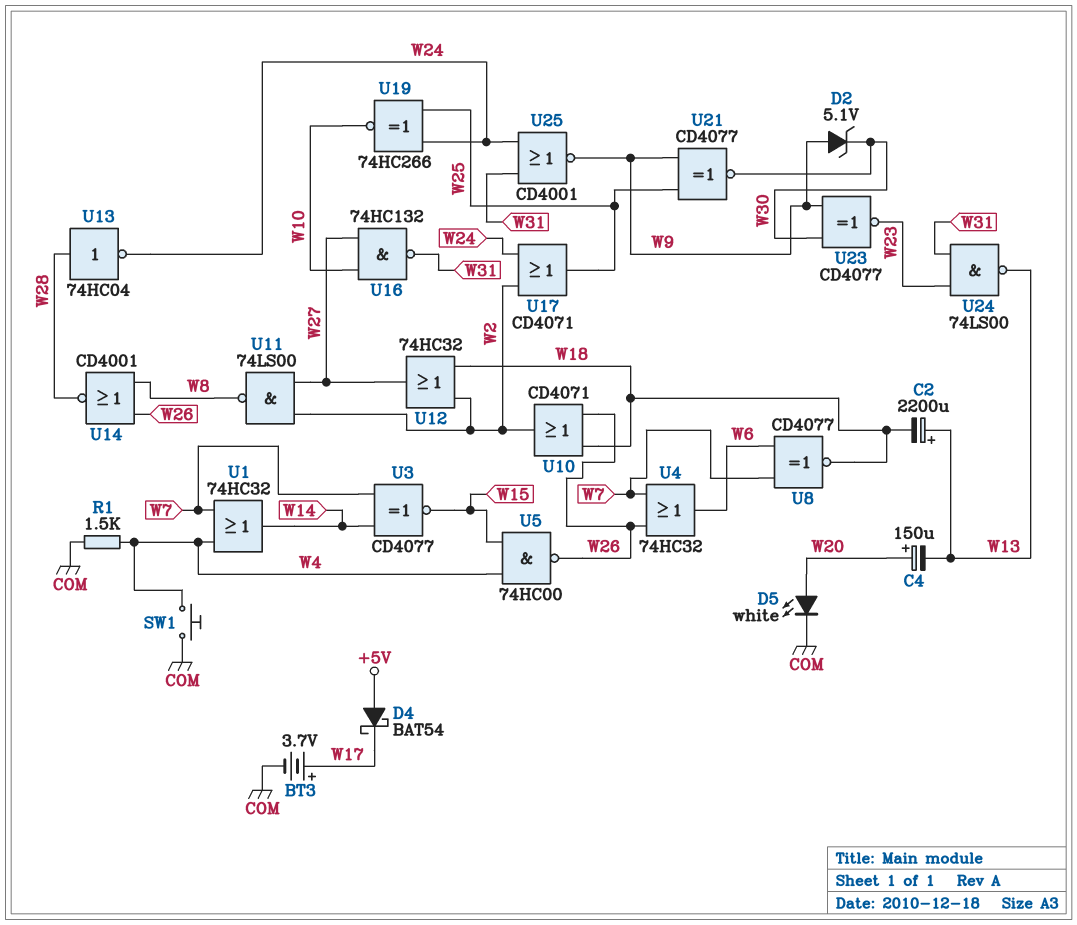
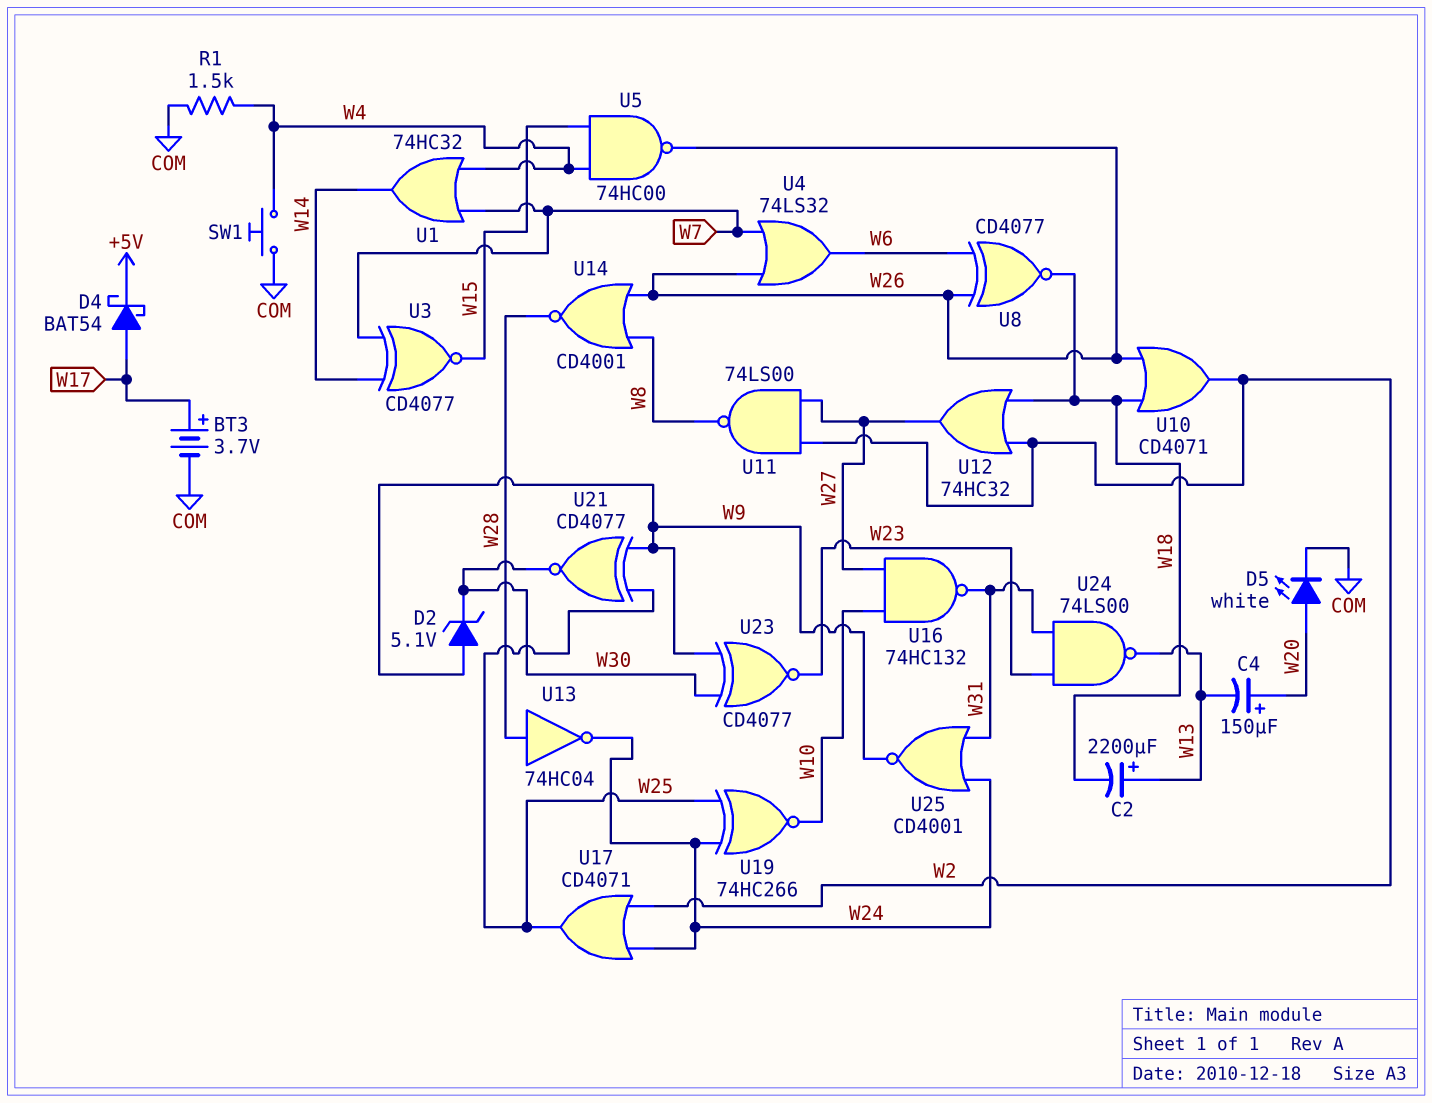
D4: schottky BAT54 (A +5V, K W17) -> schottky BAT54 (A W17, K +5V)
U4: OR 74HC32 (in W7, in W26, out W6) -> OR 74LS32 (in W7, in W26, out W6)
U8: XNOR CD4077 (in W6, in W7, out W18) -> XNOR CD4077 (in W6, in W26, out W18)

